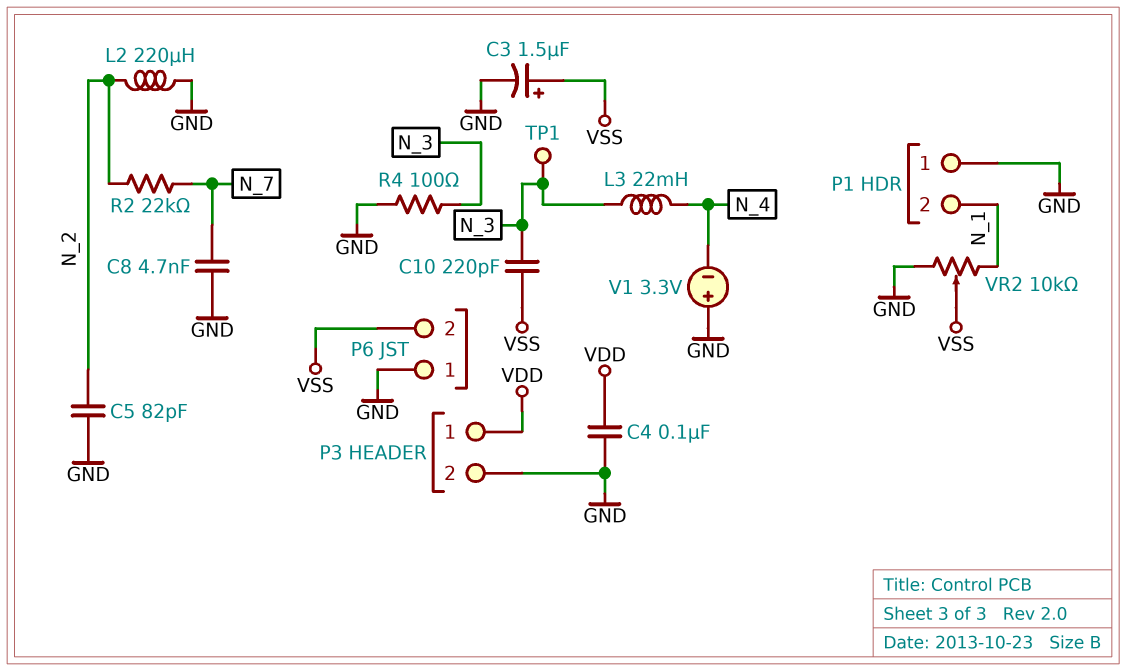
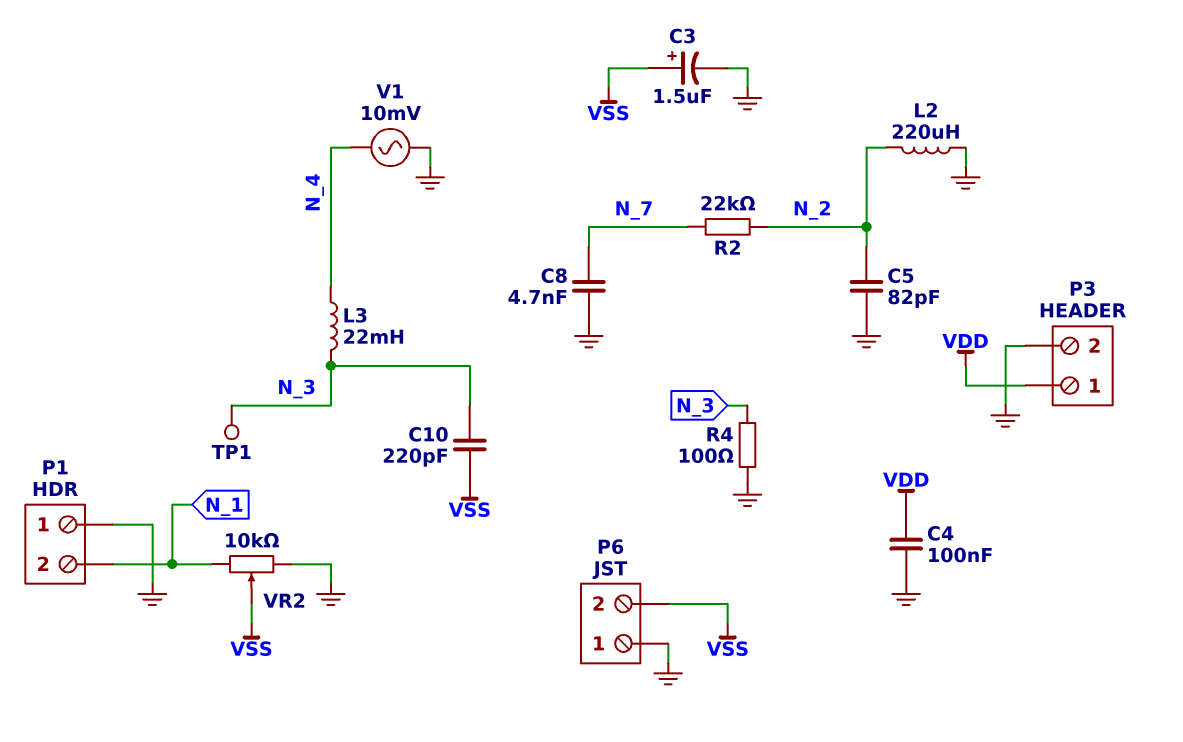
V1: 3.3V (plus GND, minus N_4) -> AC 10mV (GND, N_4)

